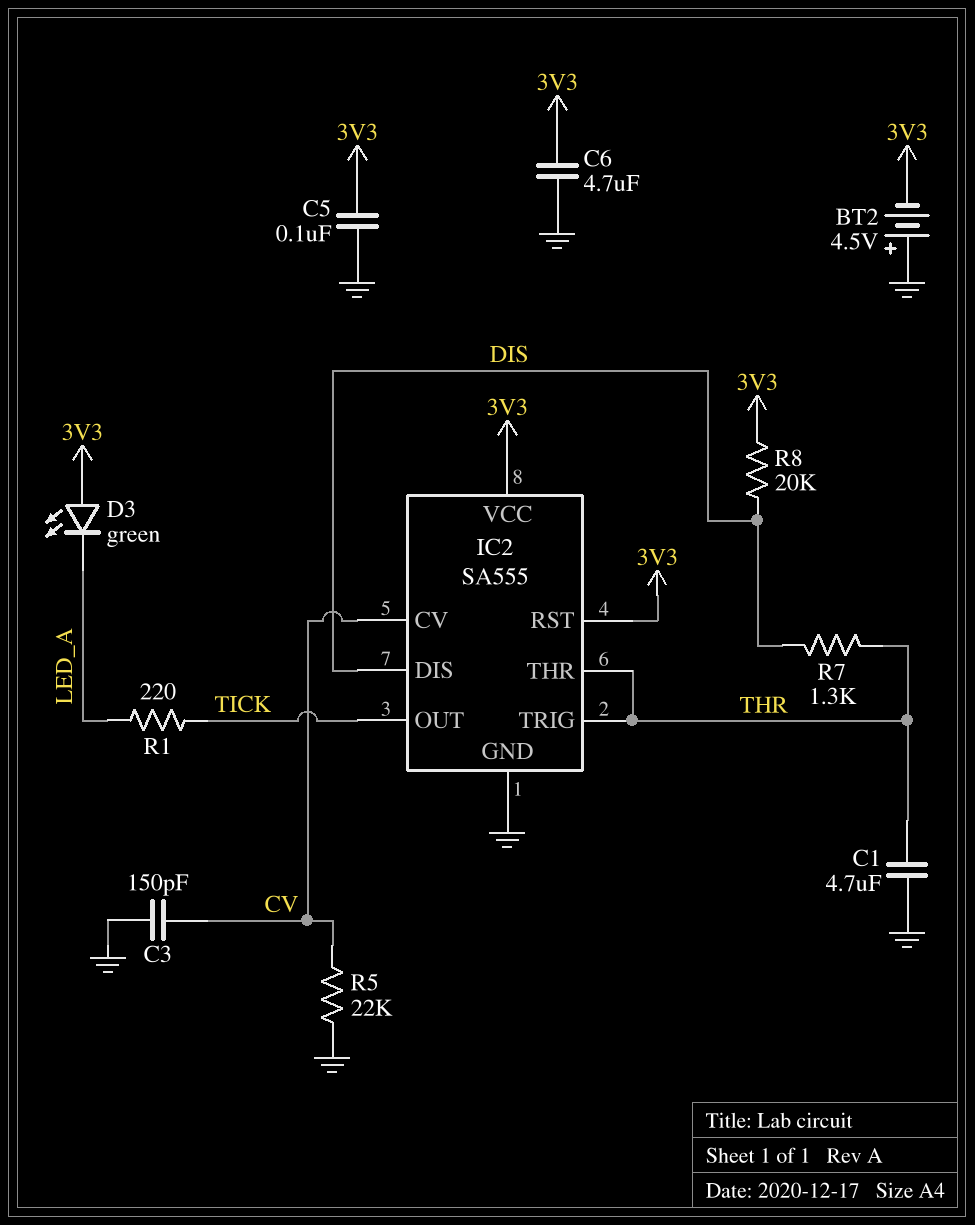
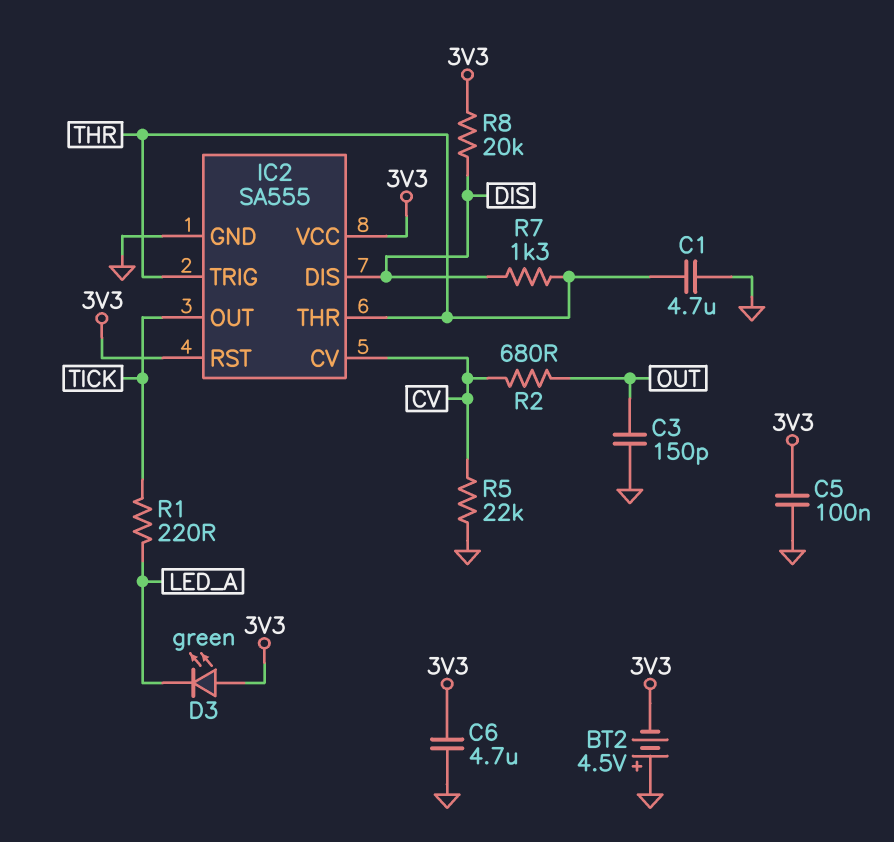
C3: 150pF (CV, GND) -> 150pF (GND, OUT)
R2: none -> 680 (CV, OUT)

